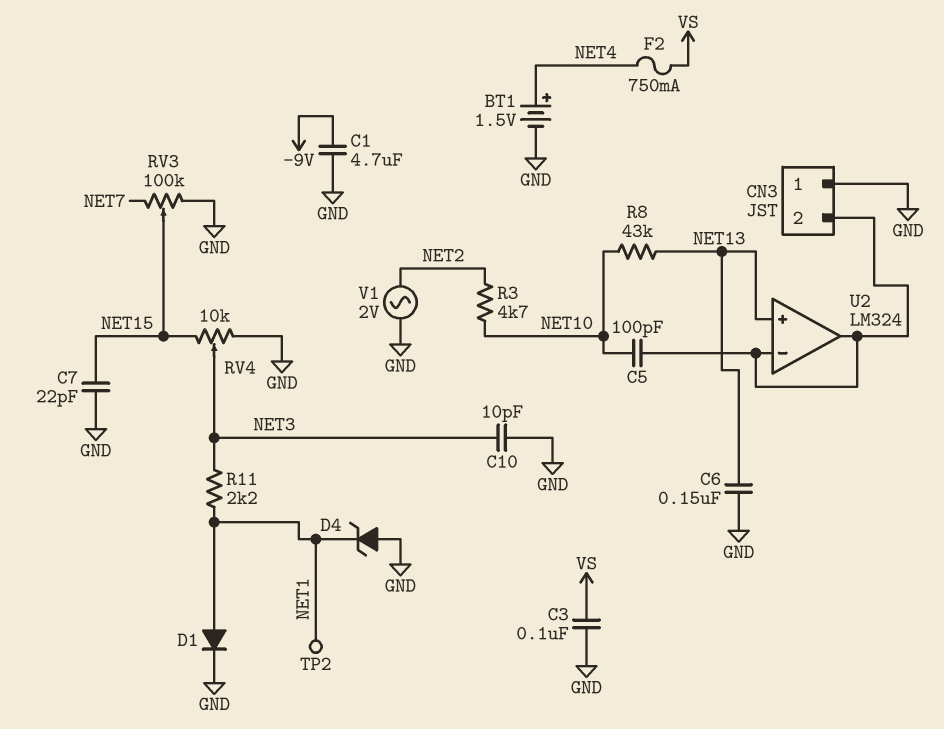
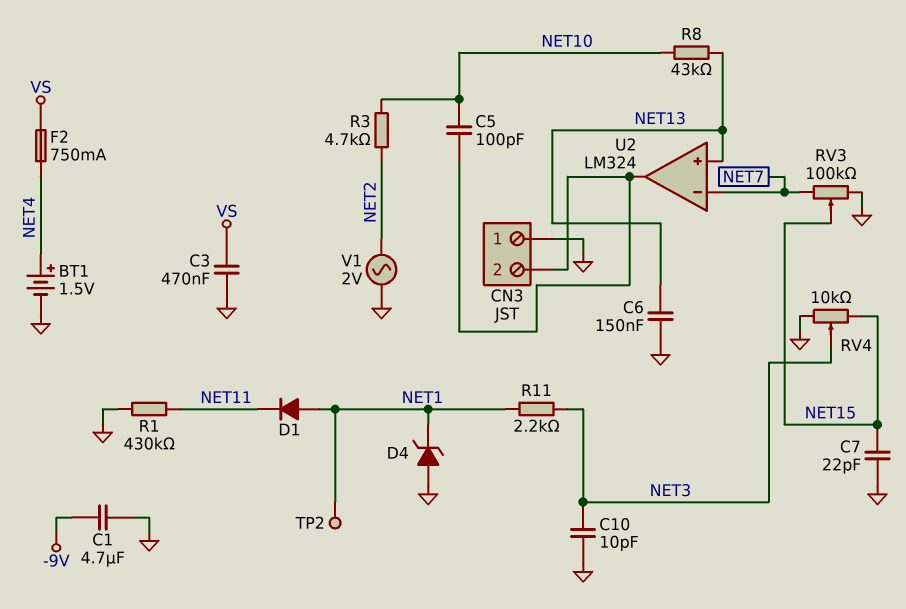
C3: 100nF (GND, VS) -> 470nF (GND, VS)
D1: diode (A NET1, K GND) -> diode (A NET1, K NET11)
R1: none -> 430k (GND, NET11)
U2 pin in-: CN3/2 -> NET7

